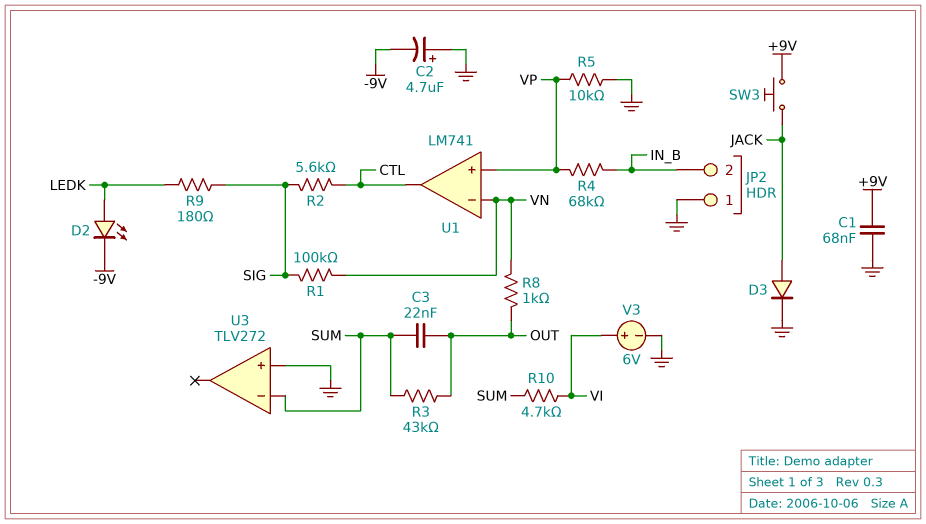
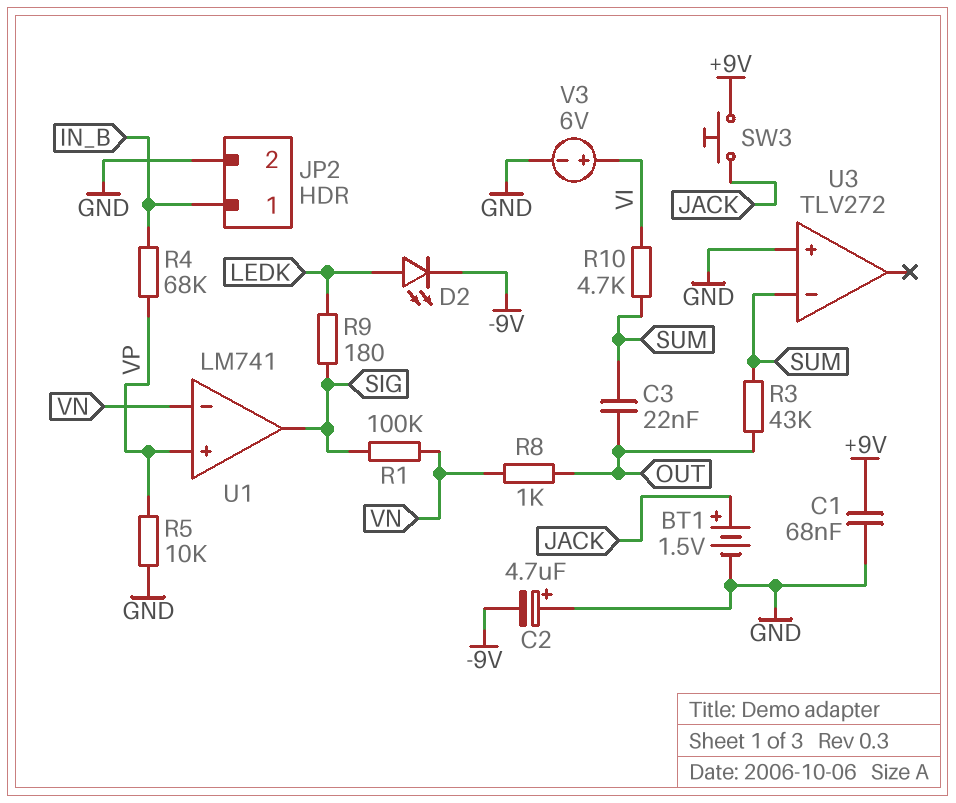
BT1: none -> 1.5V (plus JACK, minus GND)
D3: diode (A JACK, K GND) -> none
JP2 pin 1: GND -> IN_B
JP2 pin 2: IN_B -> GND
R2: 5.6k (CTL, SIG) -> none
U1 pin out: CTL -> SIG

